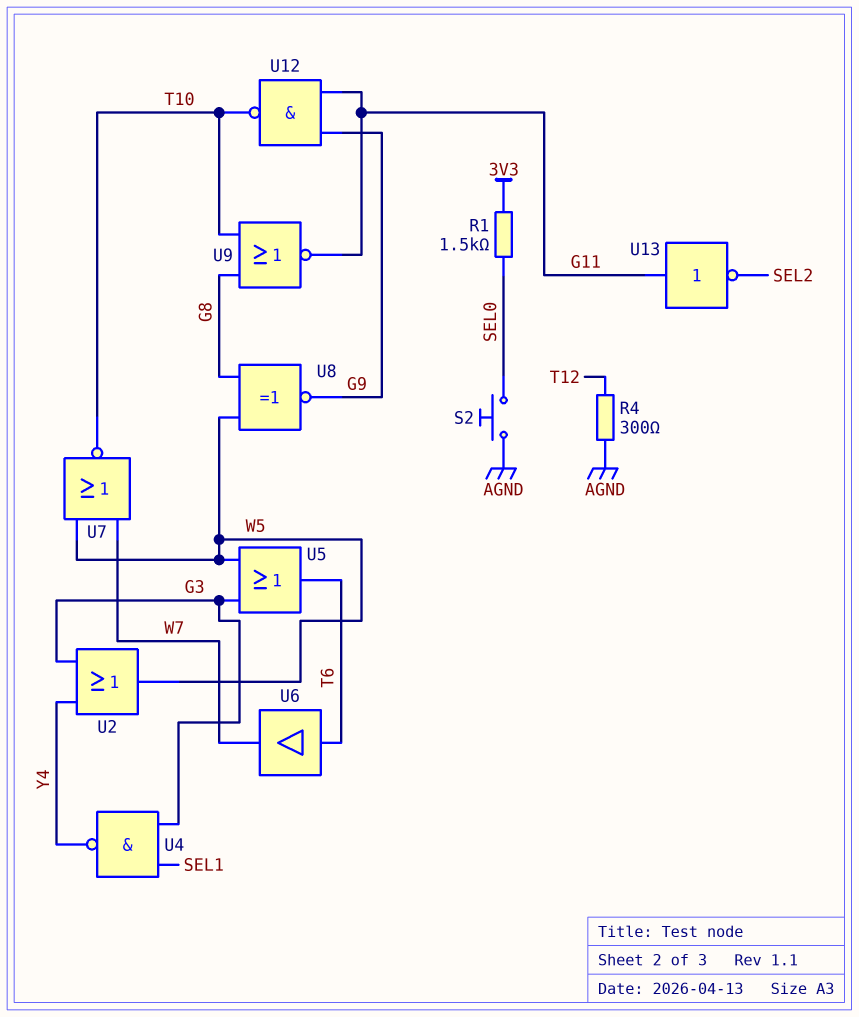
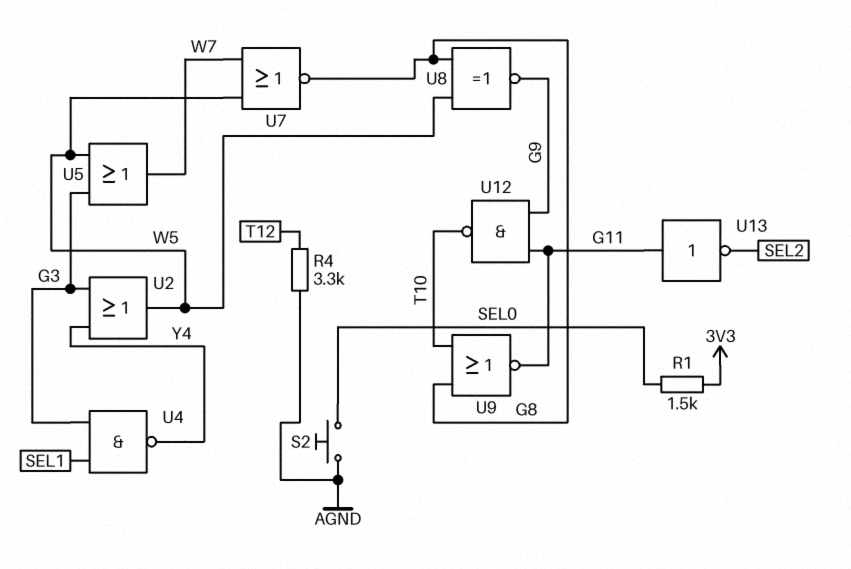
R4: 300 (AGND, T12) -> 3.3k (AGND, T12)
U5: OR (in G3, in W5, out T6) -> OR (in G3, in W5, out W7)
U6: buffer (in T6, out W7) -> none
U7: NOR (in W5, in W7, out T10) -> NOR (in W5, in W7, out G8)

